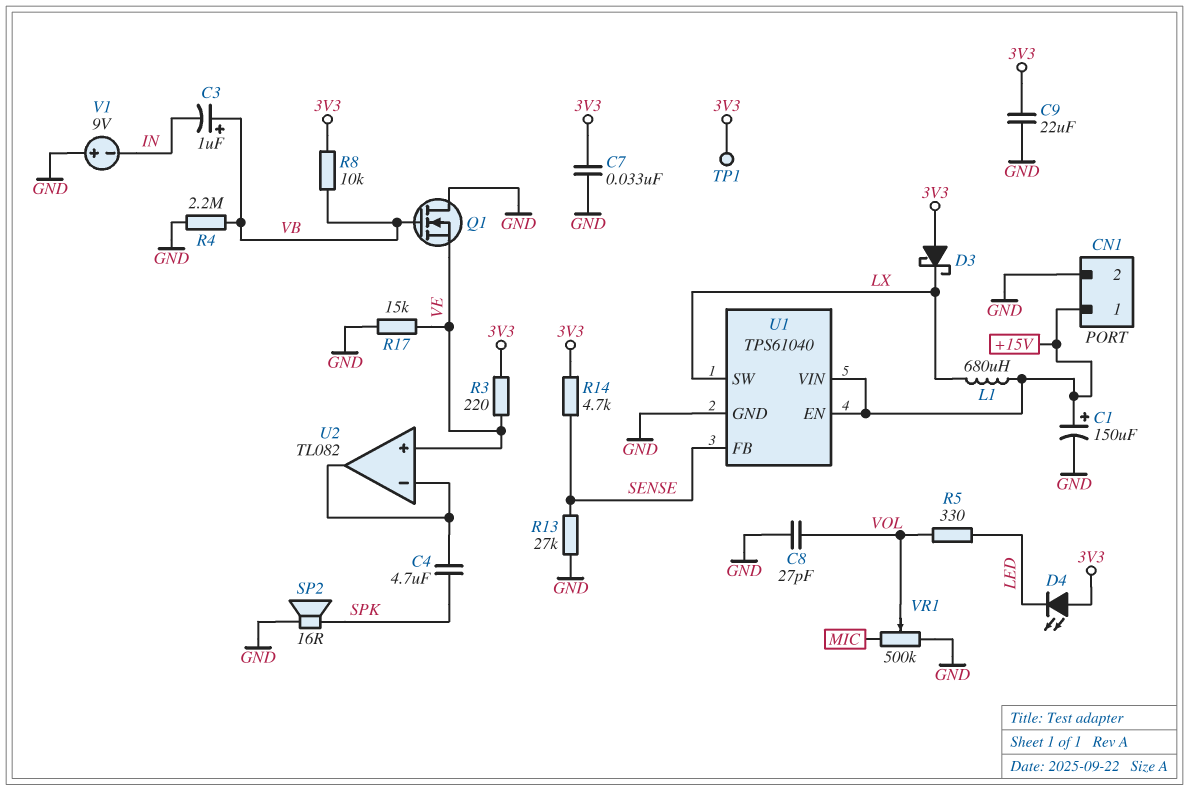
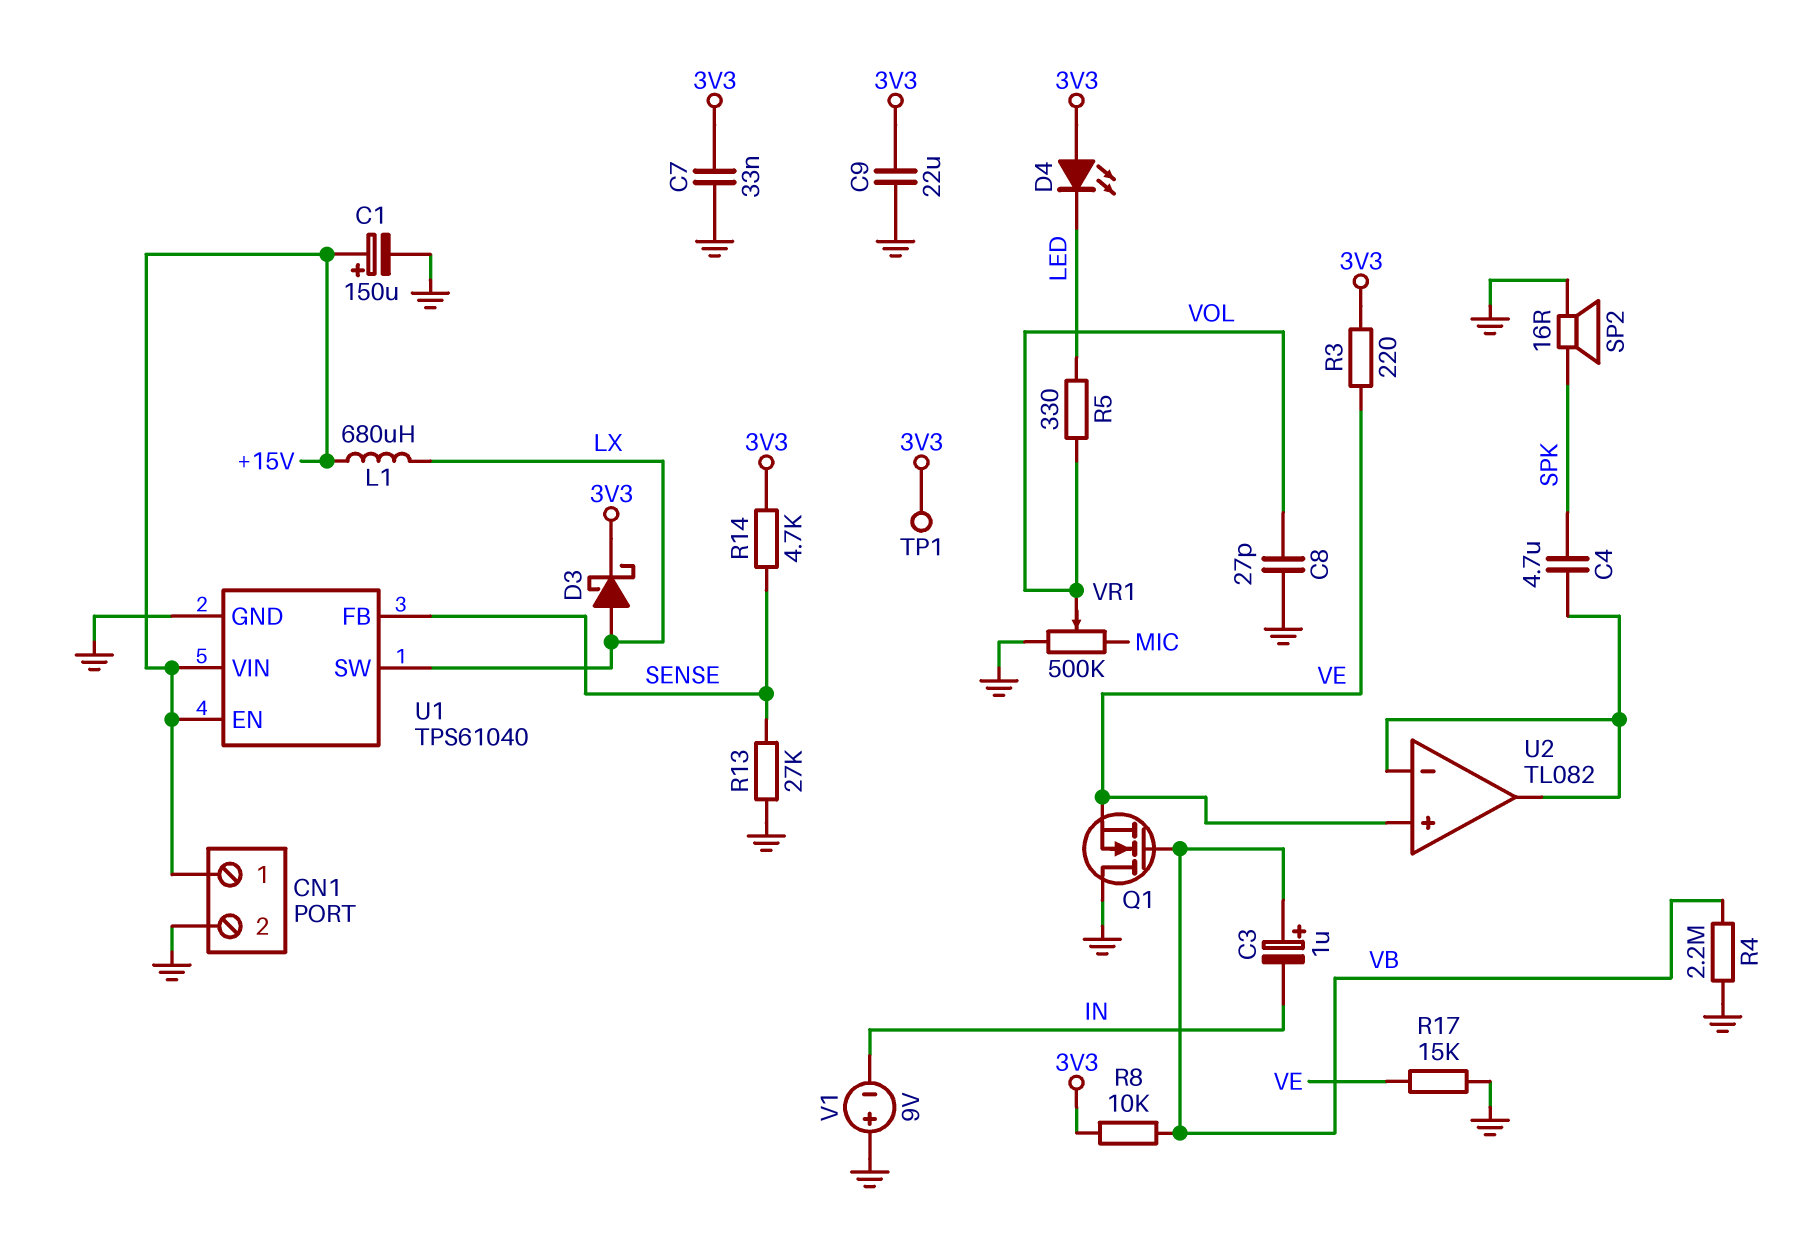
D3: schottky (A 3V3, K LX) -> schottky (A LX, K 3V3)

